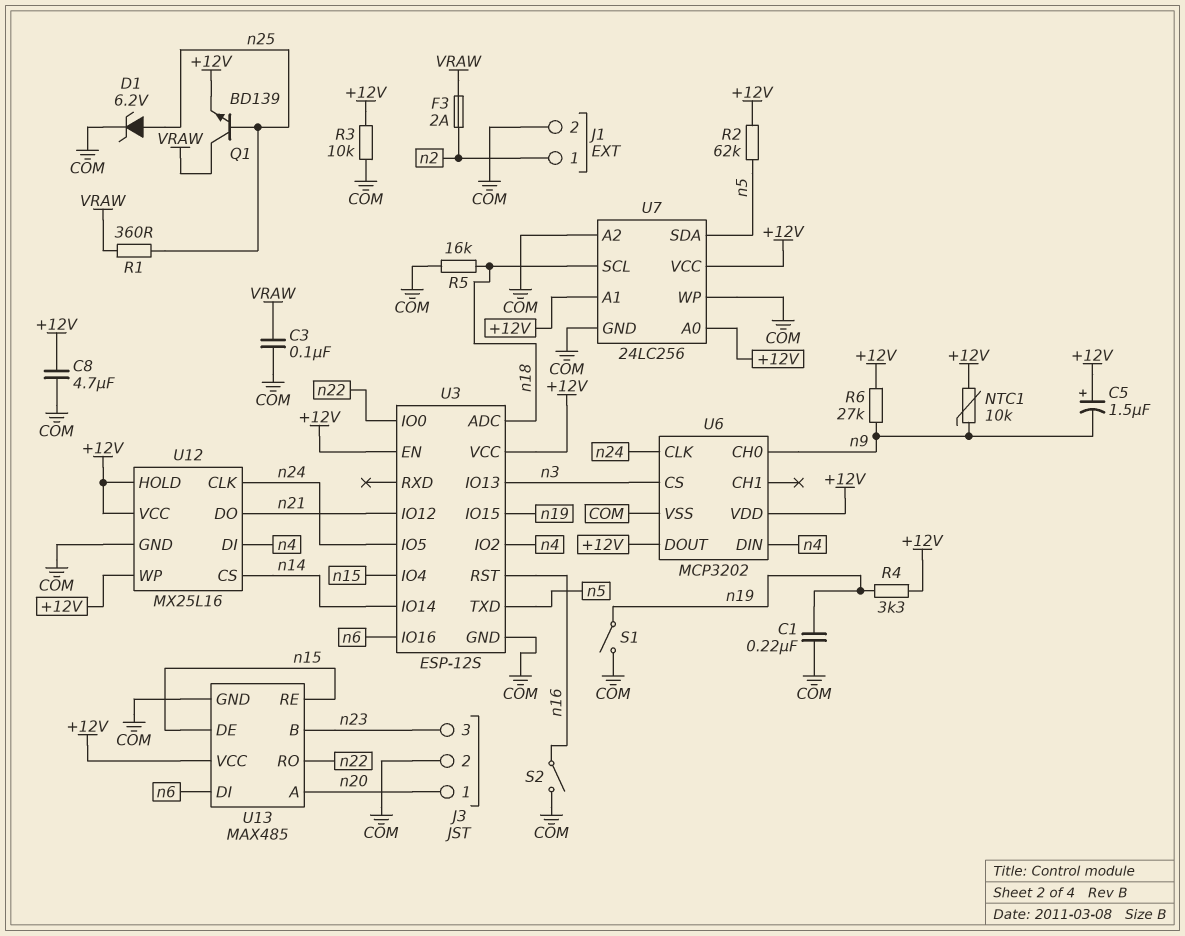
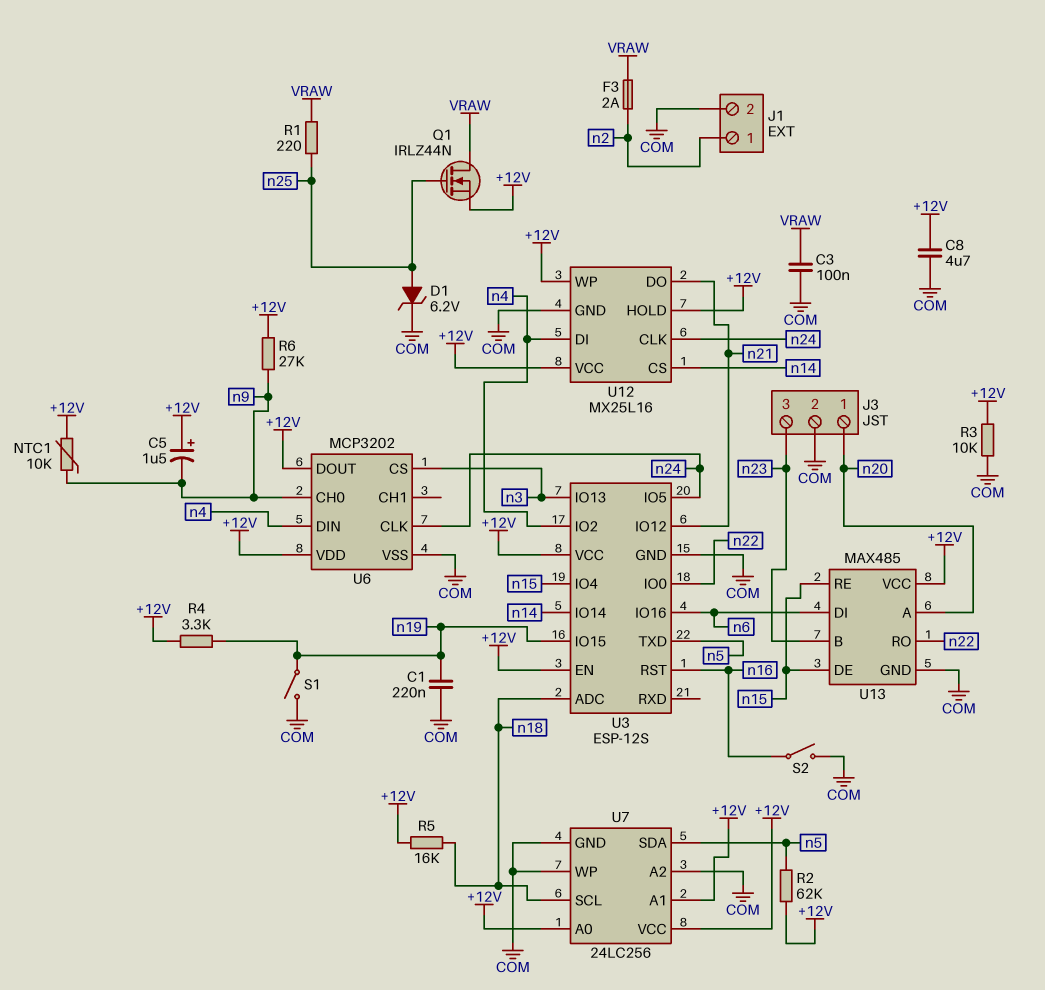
Q1: NPN BD139 (B n25, C VRAW, E +12V) -> NMOS IRLZ44N (G n25, D VRAW, S +12V)
R1: 360 (VRAW, n25) -> 220 (VRAW, n25)
R5: 16k (COM, n18) -> 16k (+12V, n18)

